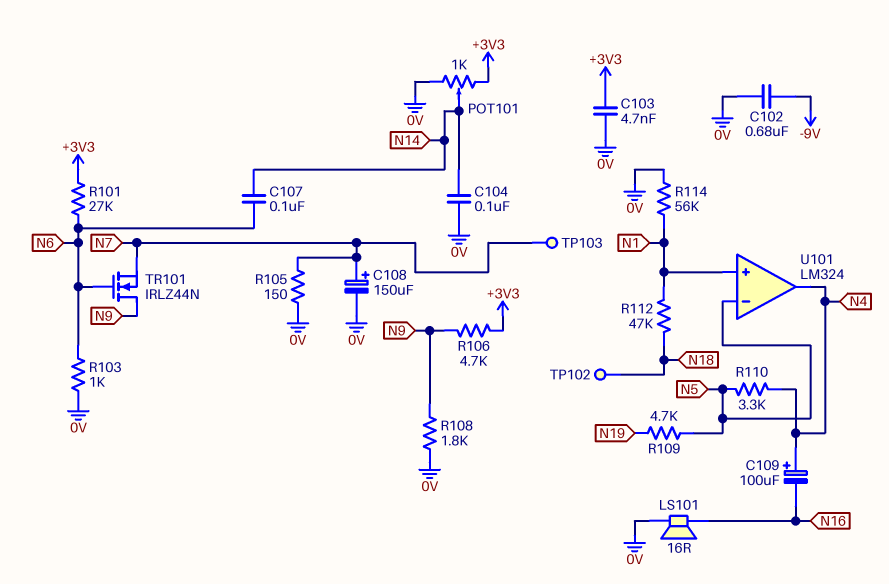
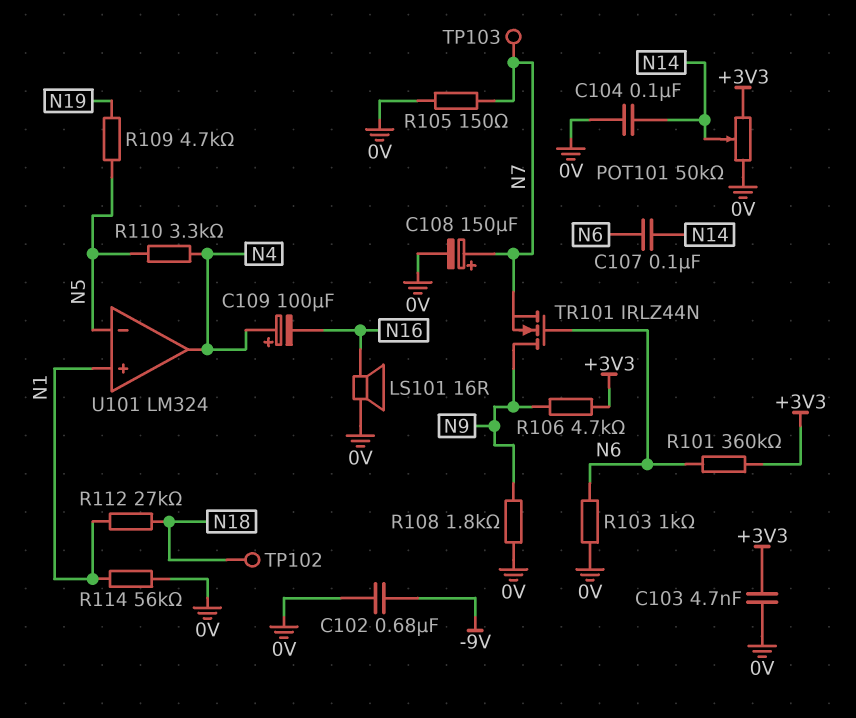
POT101: 1k (+3V3, 0V, wiper N14) -> 50k (+3V3, 0V, wiper N14)
R101: 27k (+3V3, N6) -> 360k (+3V3, N6)
R112: 47k (N1, N18) -> 27k (N1, N18)

